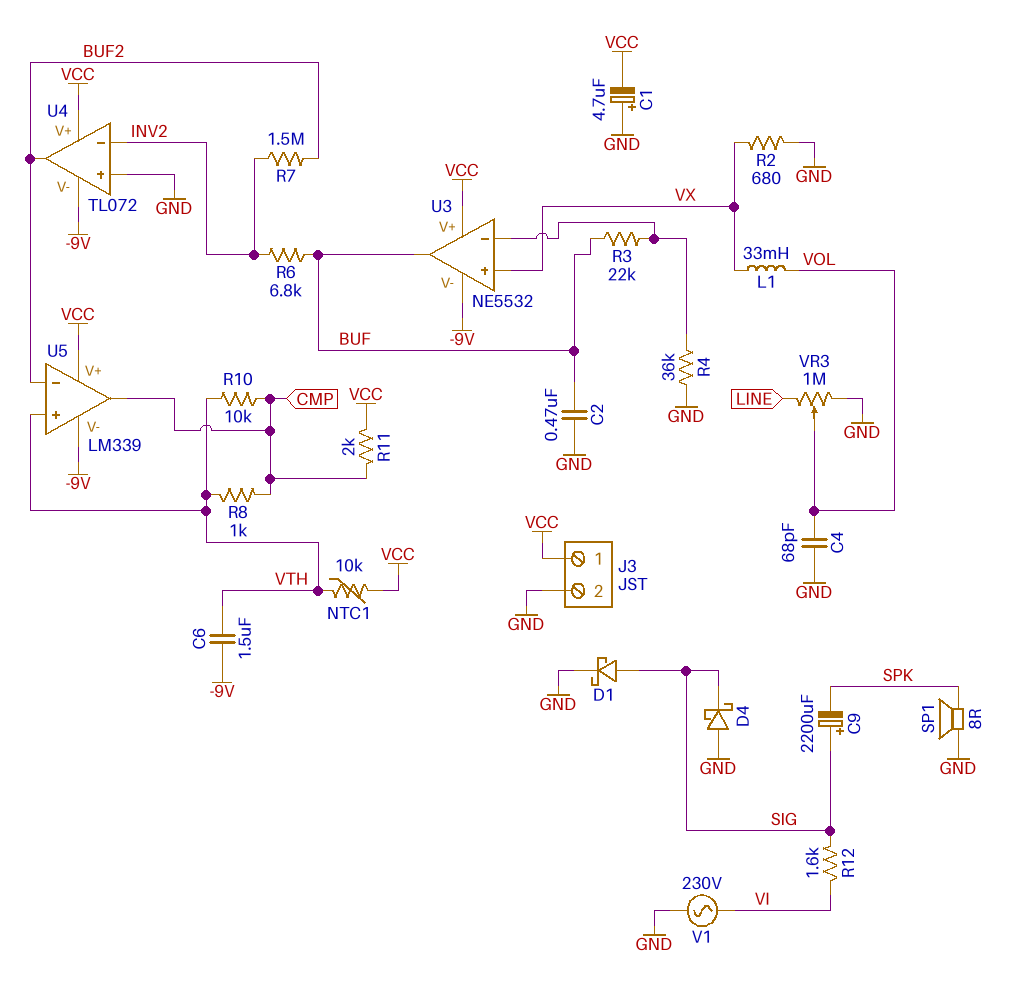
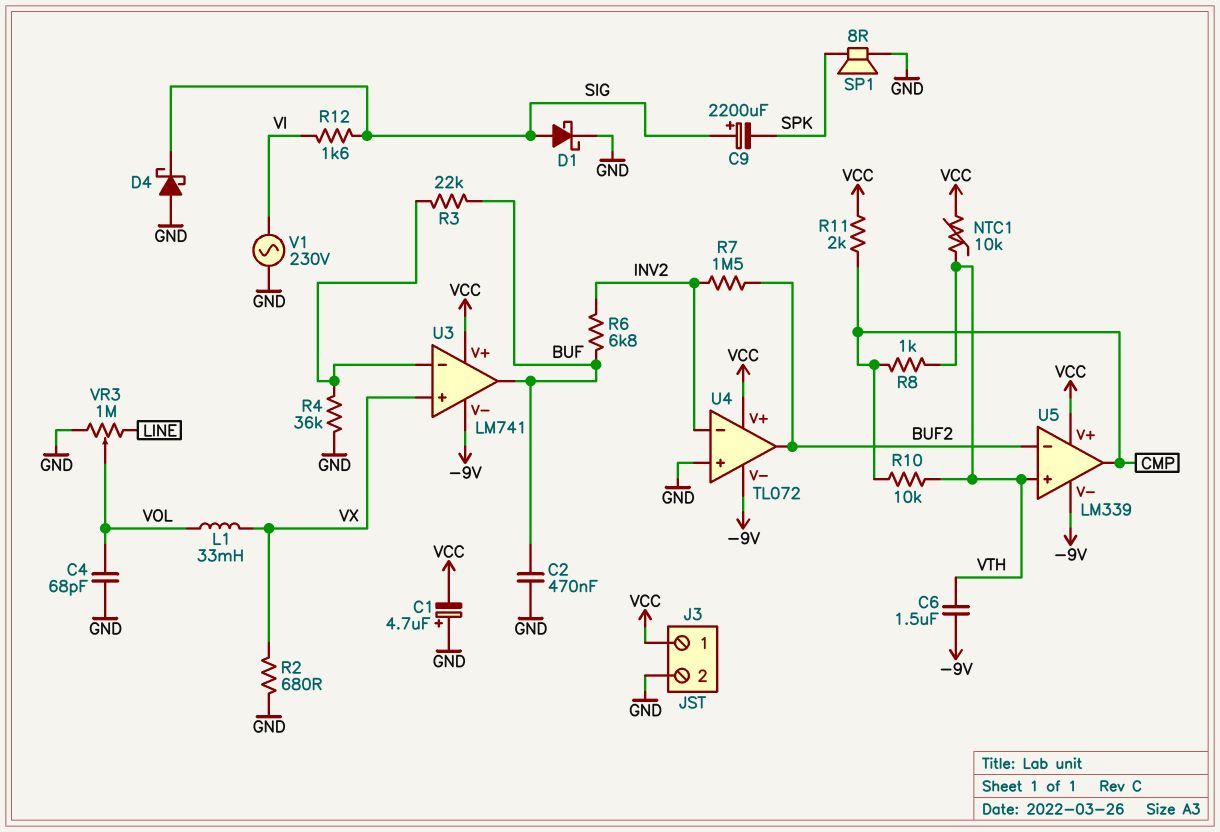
U3: NE5532 -> LM741

